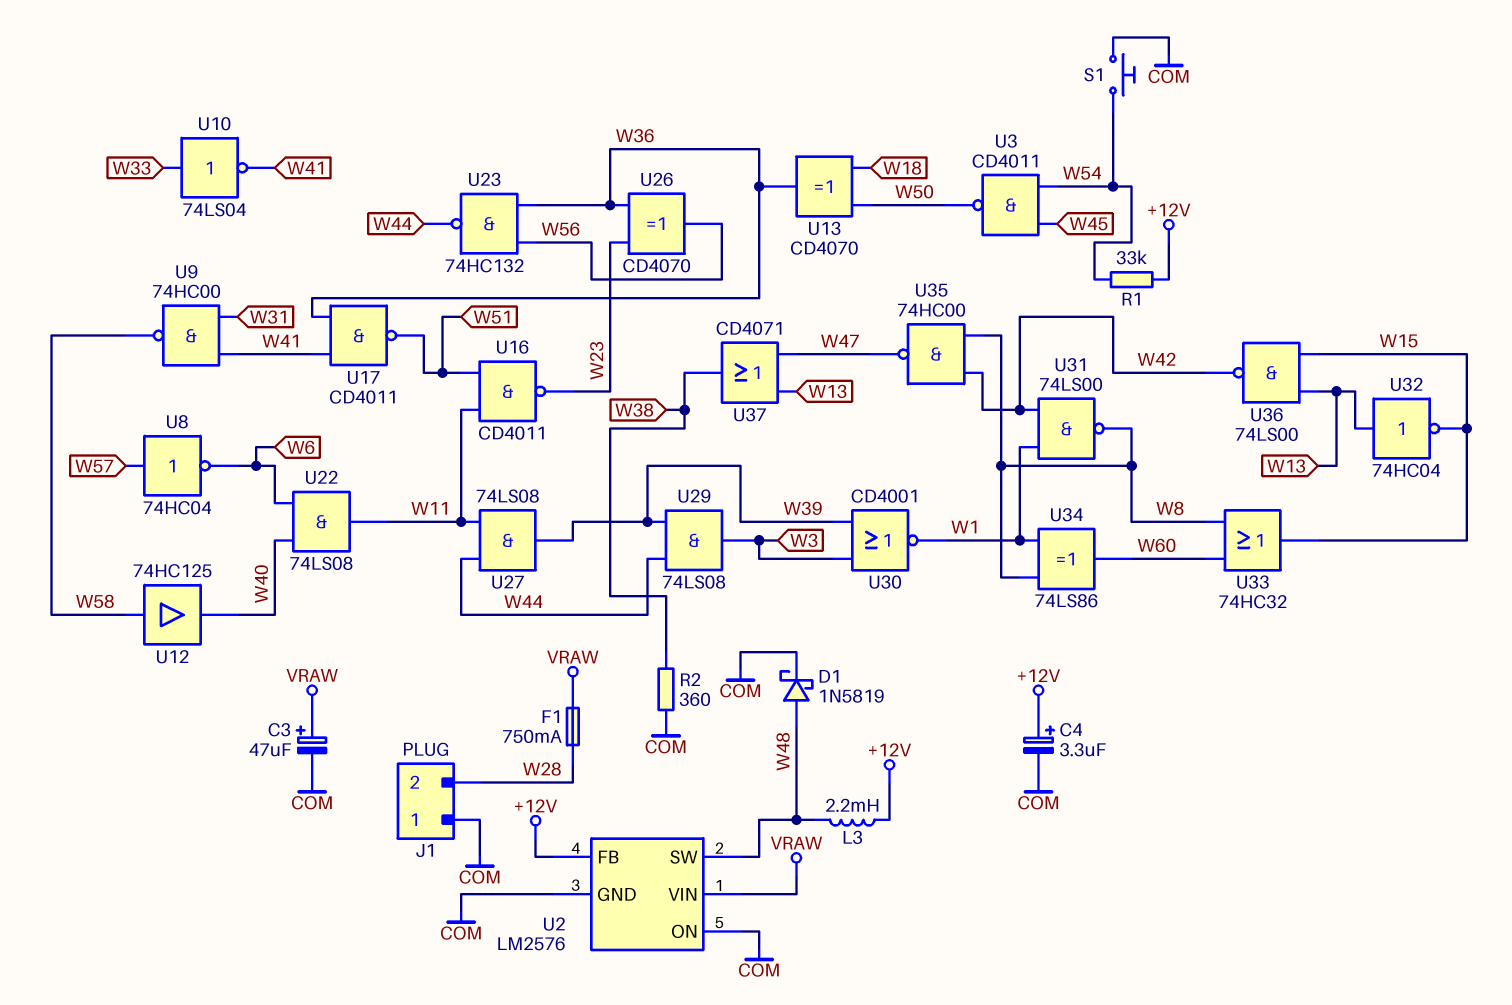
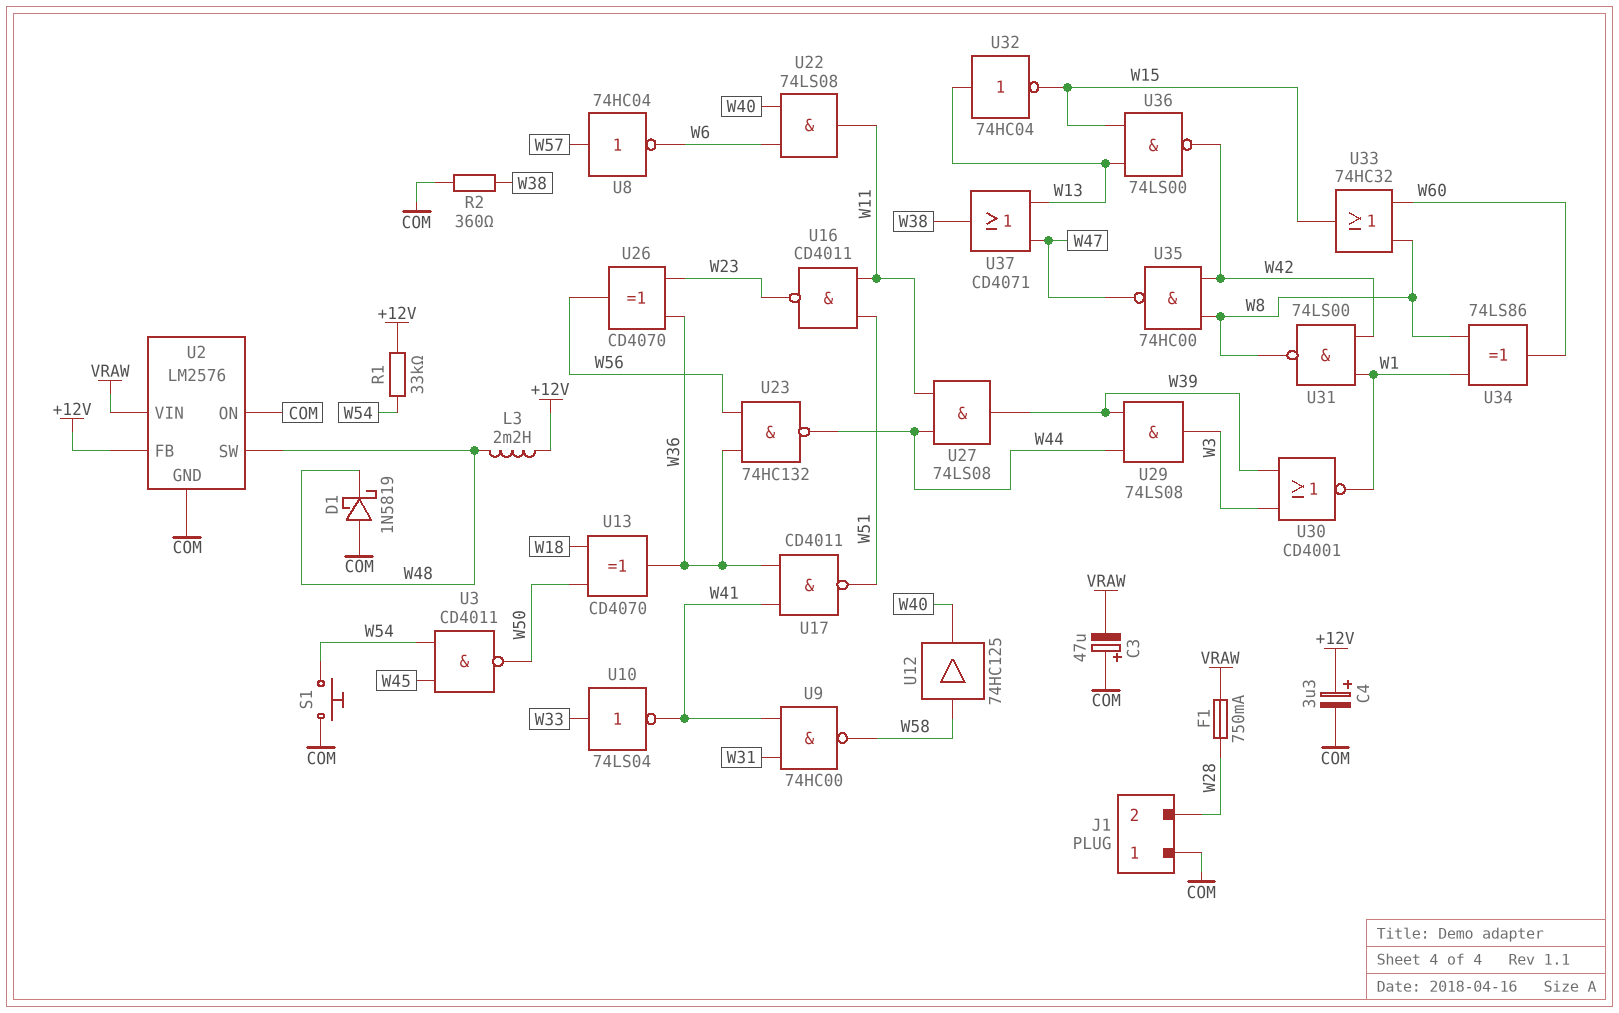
C3: 47uF (plus VRAW, minus COM) -> 47uF (plus COM, minus VRAW)
D1: schottky 1N5819 (A W48, K COM) -> schottky 1N5819 (A COM, K W48)

